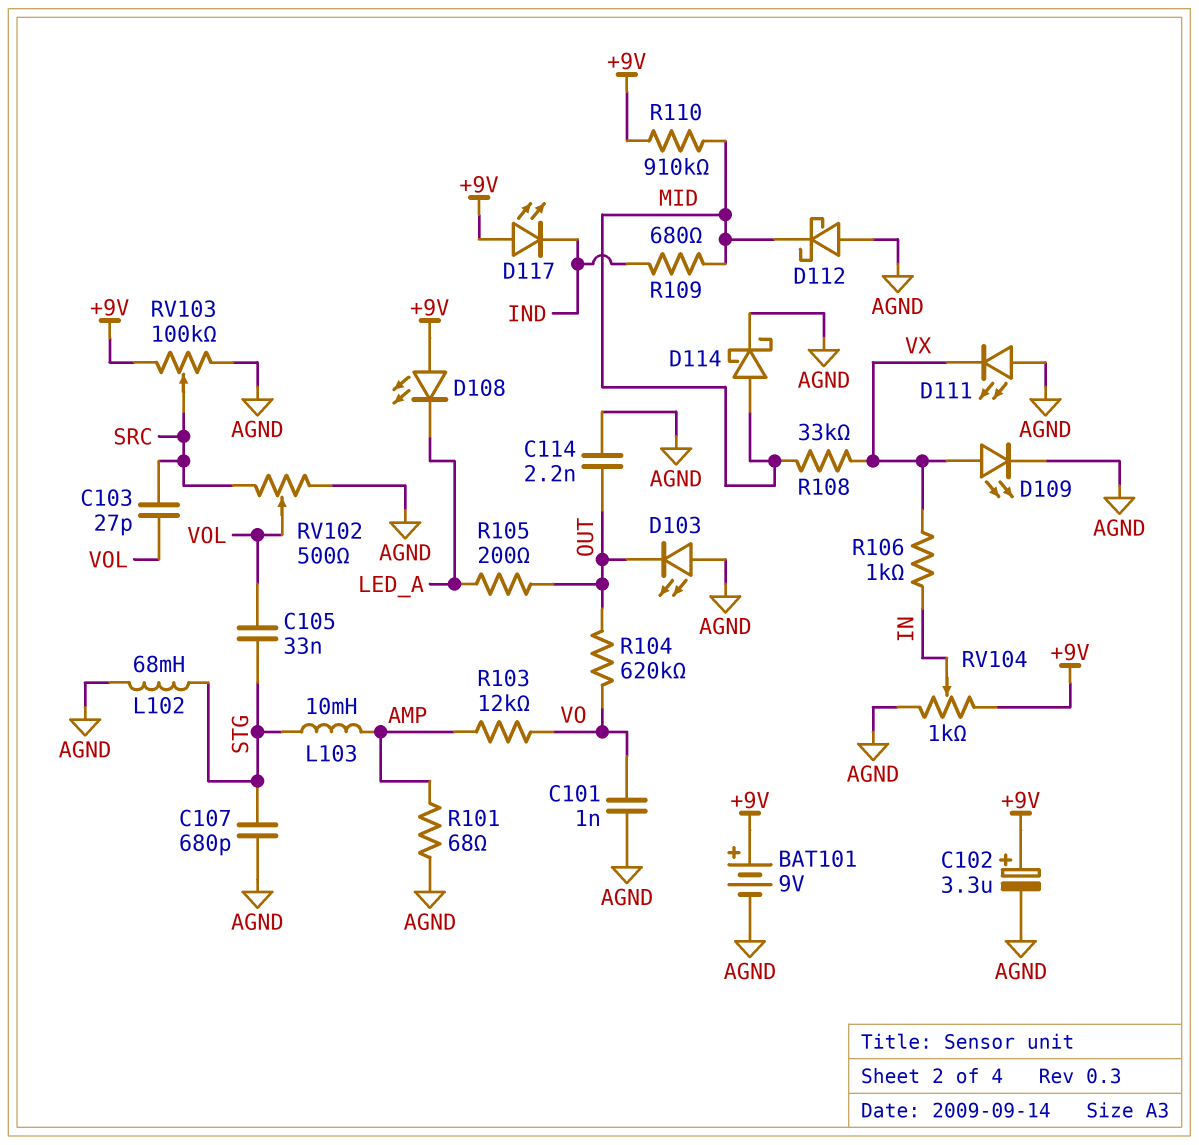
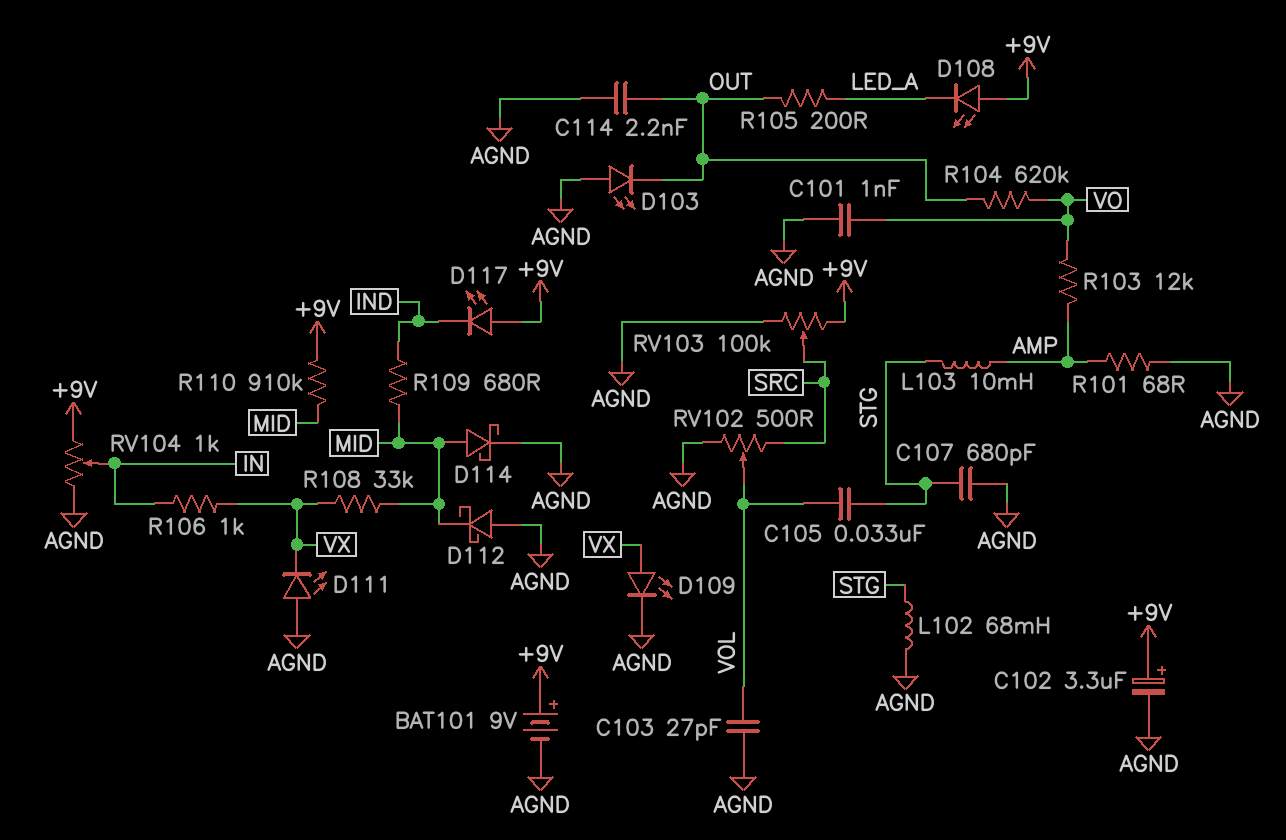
C103: 27pF (SRC, VOL) -> 27pF (AGND, VOL)

